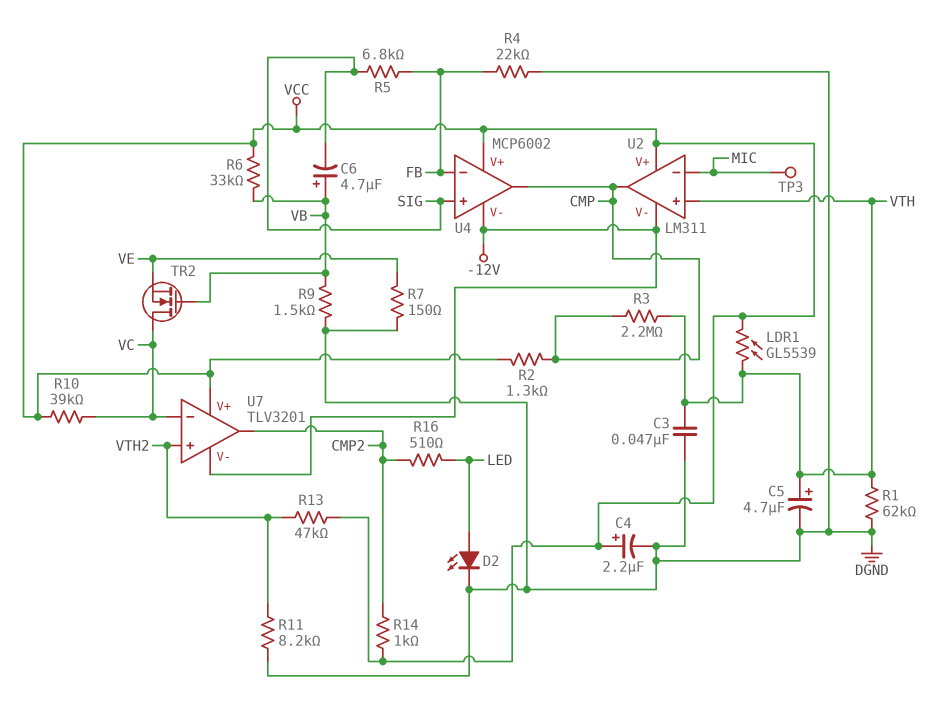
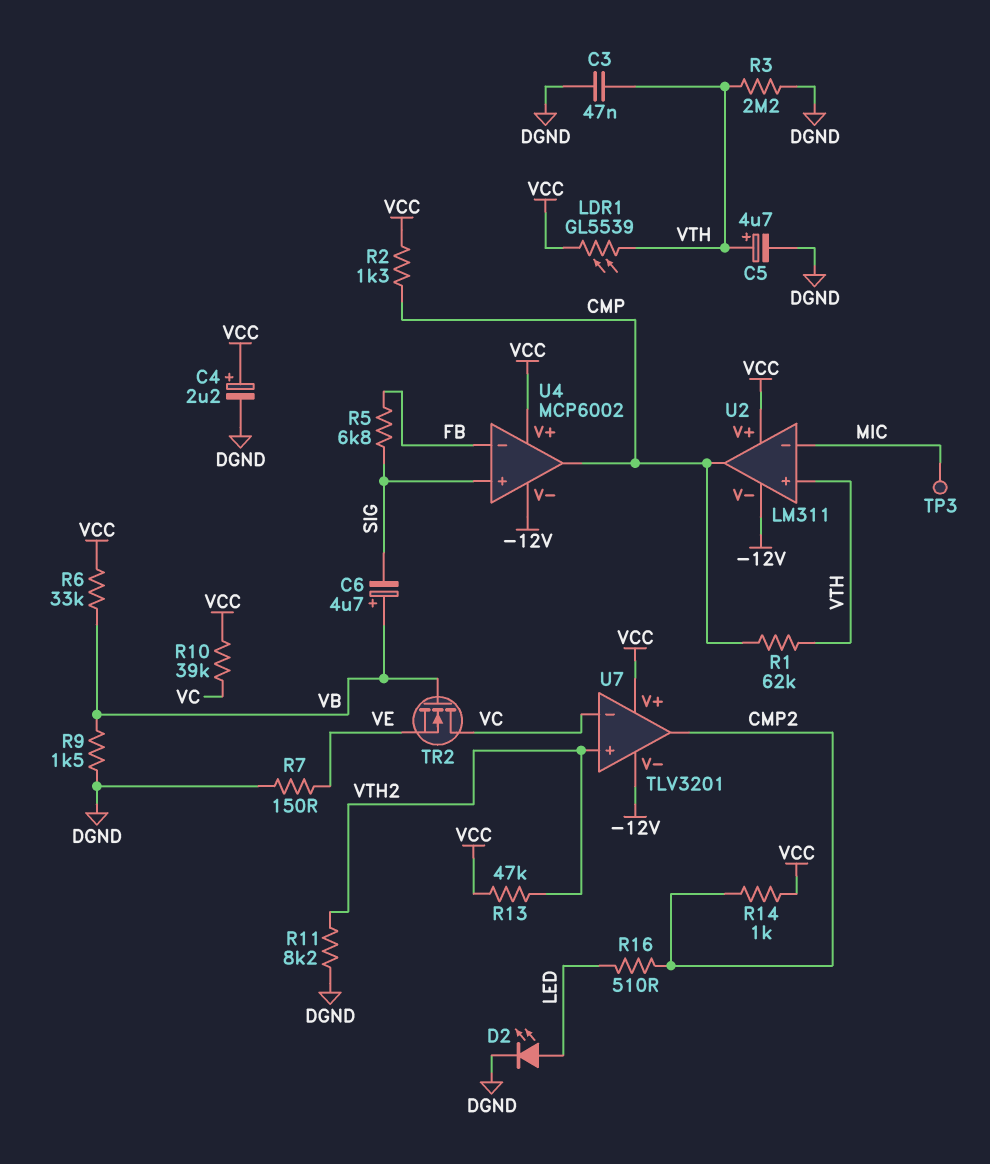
R1: 62k (DGND, VTH) -> 62k (CMP, VTH)
R3: 2.2M (CMP, VTH) -> 2.2M (DGND, VTH)
R4: 22k (DGND, FB) -> none

